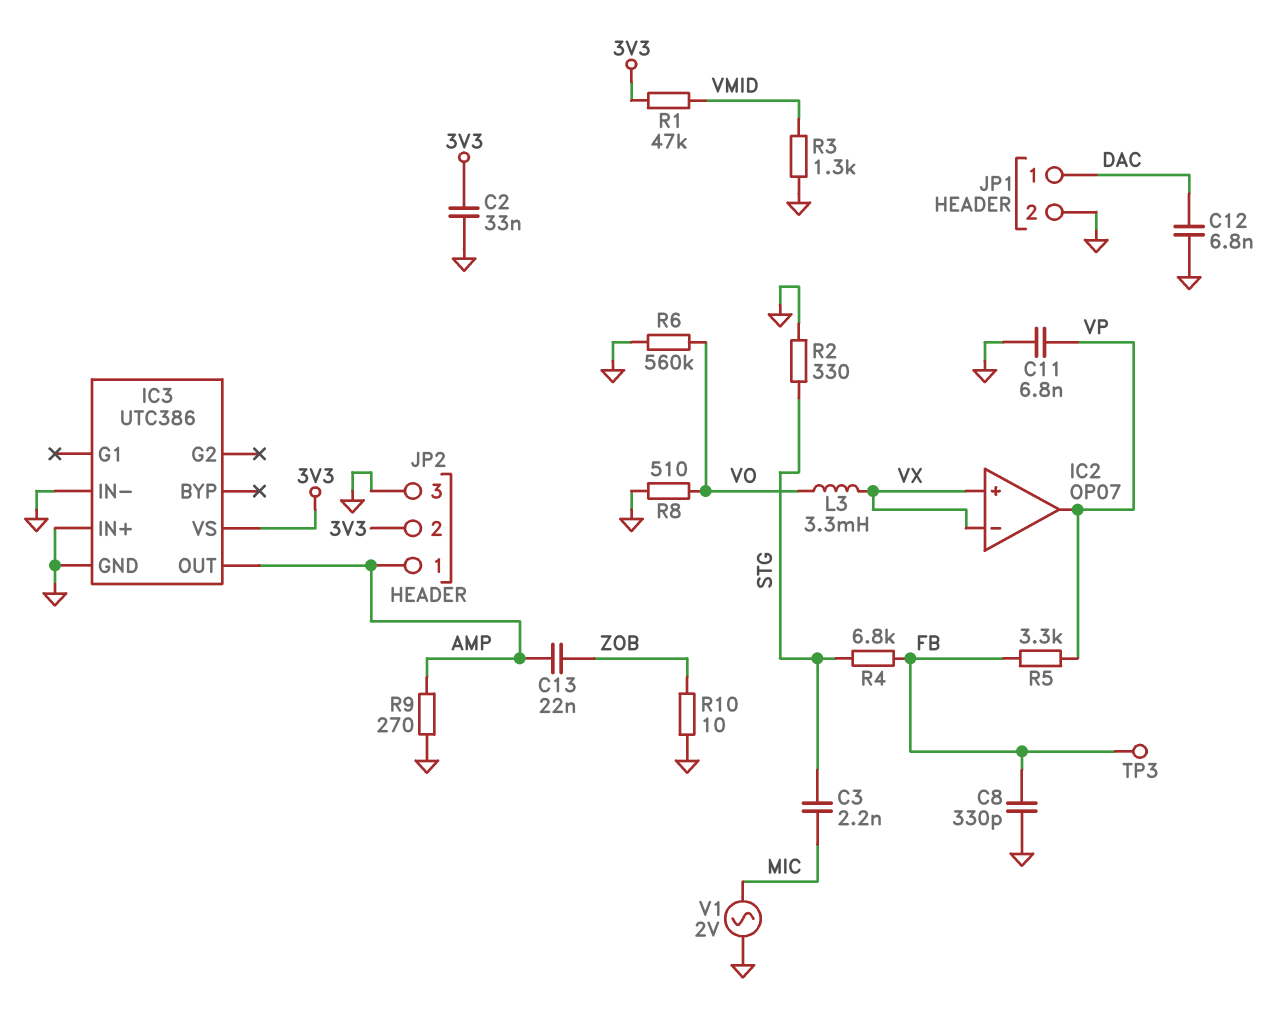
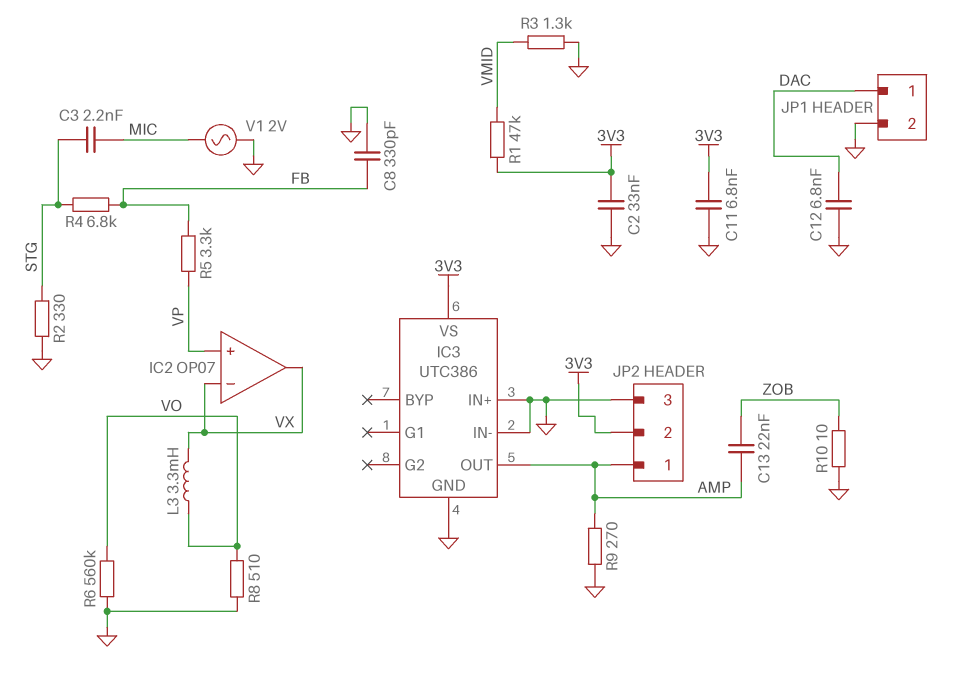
C11: 6.8nF (GND, VP) -> 6.8nF (3V3, GND)
IC2 pin in+: VX -> VP
IC2 pin out: VP -> VX
TP3: test point (FB) -> none

